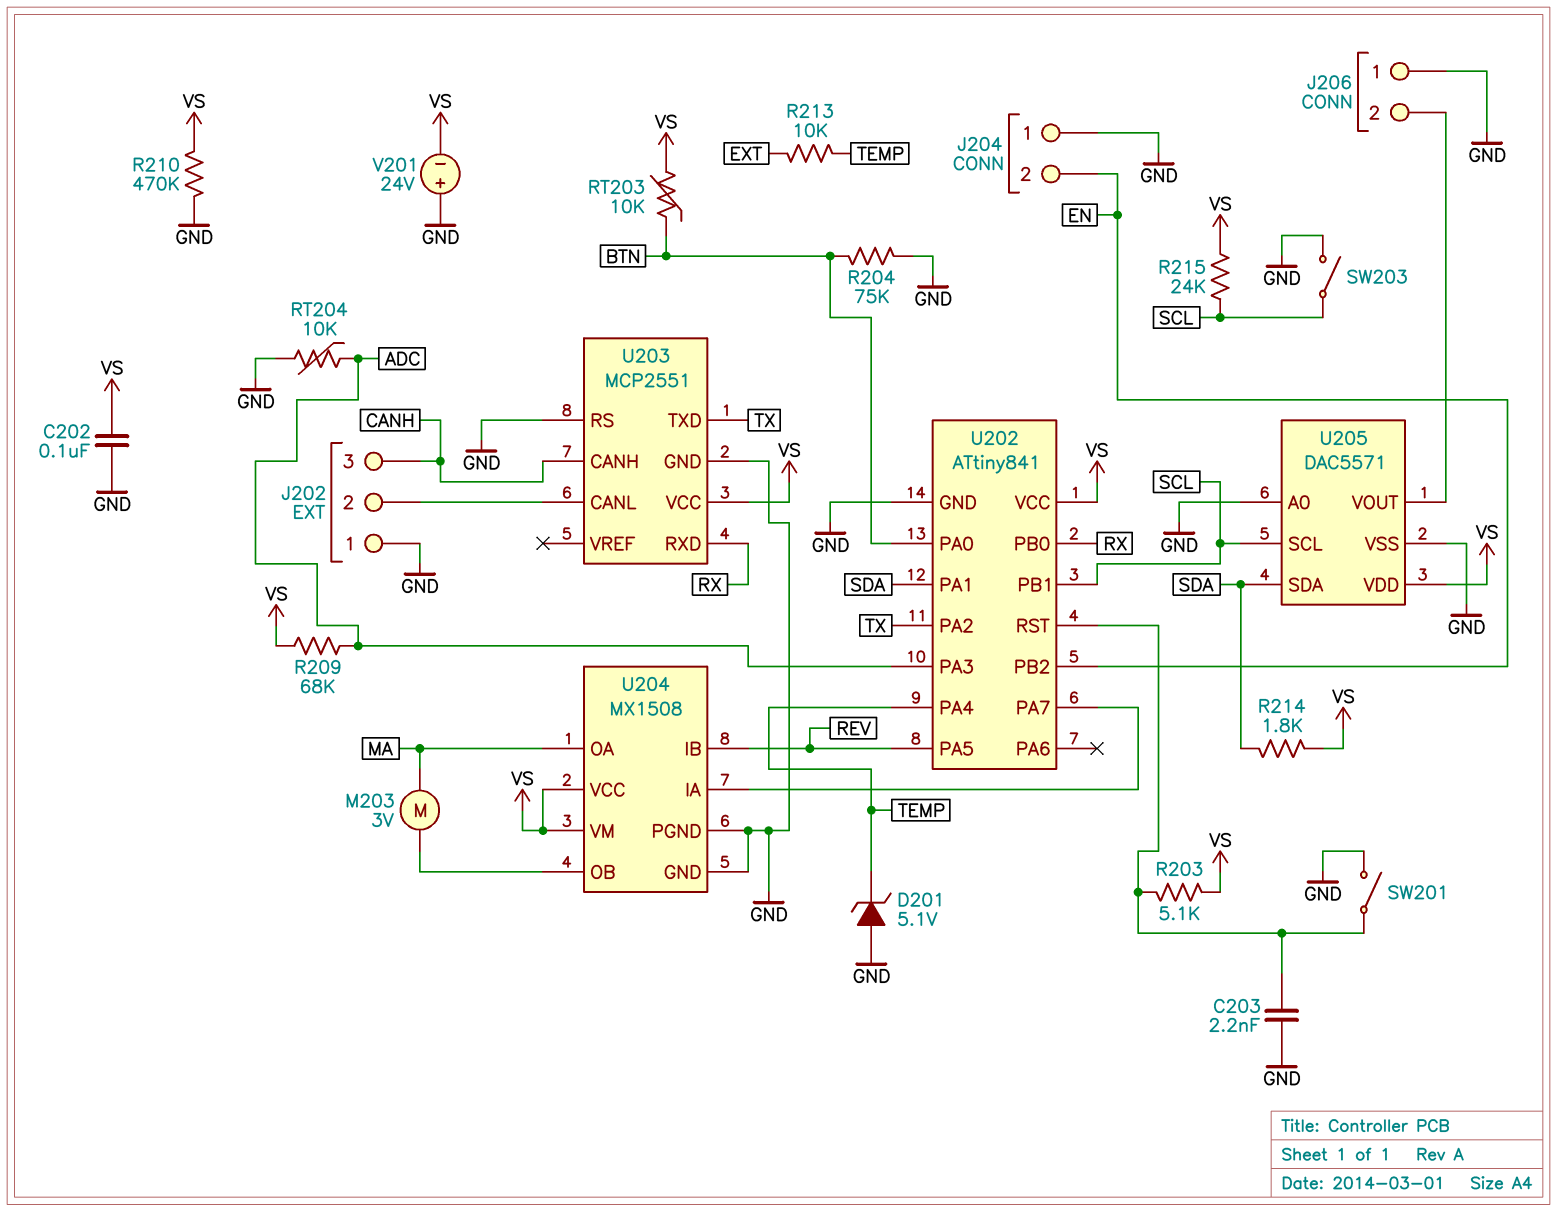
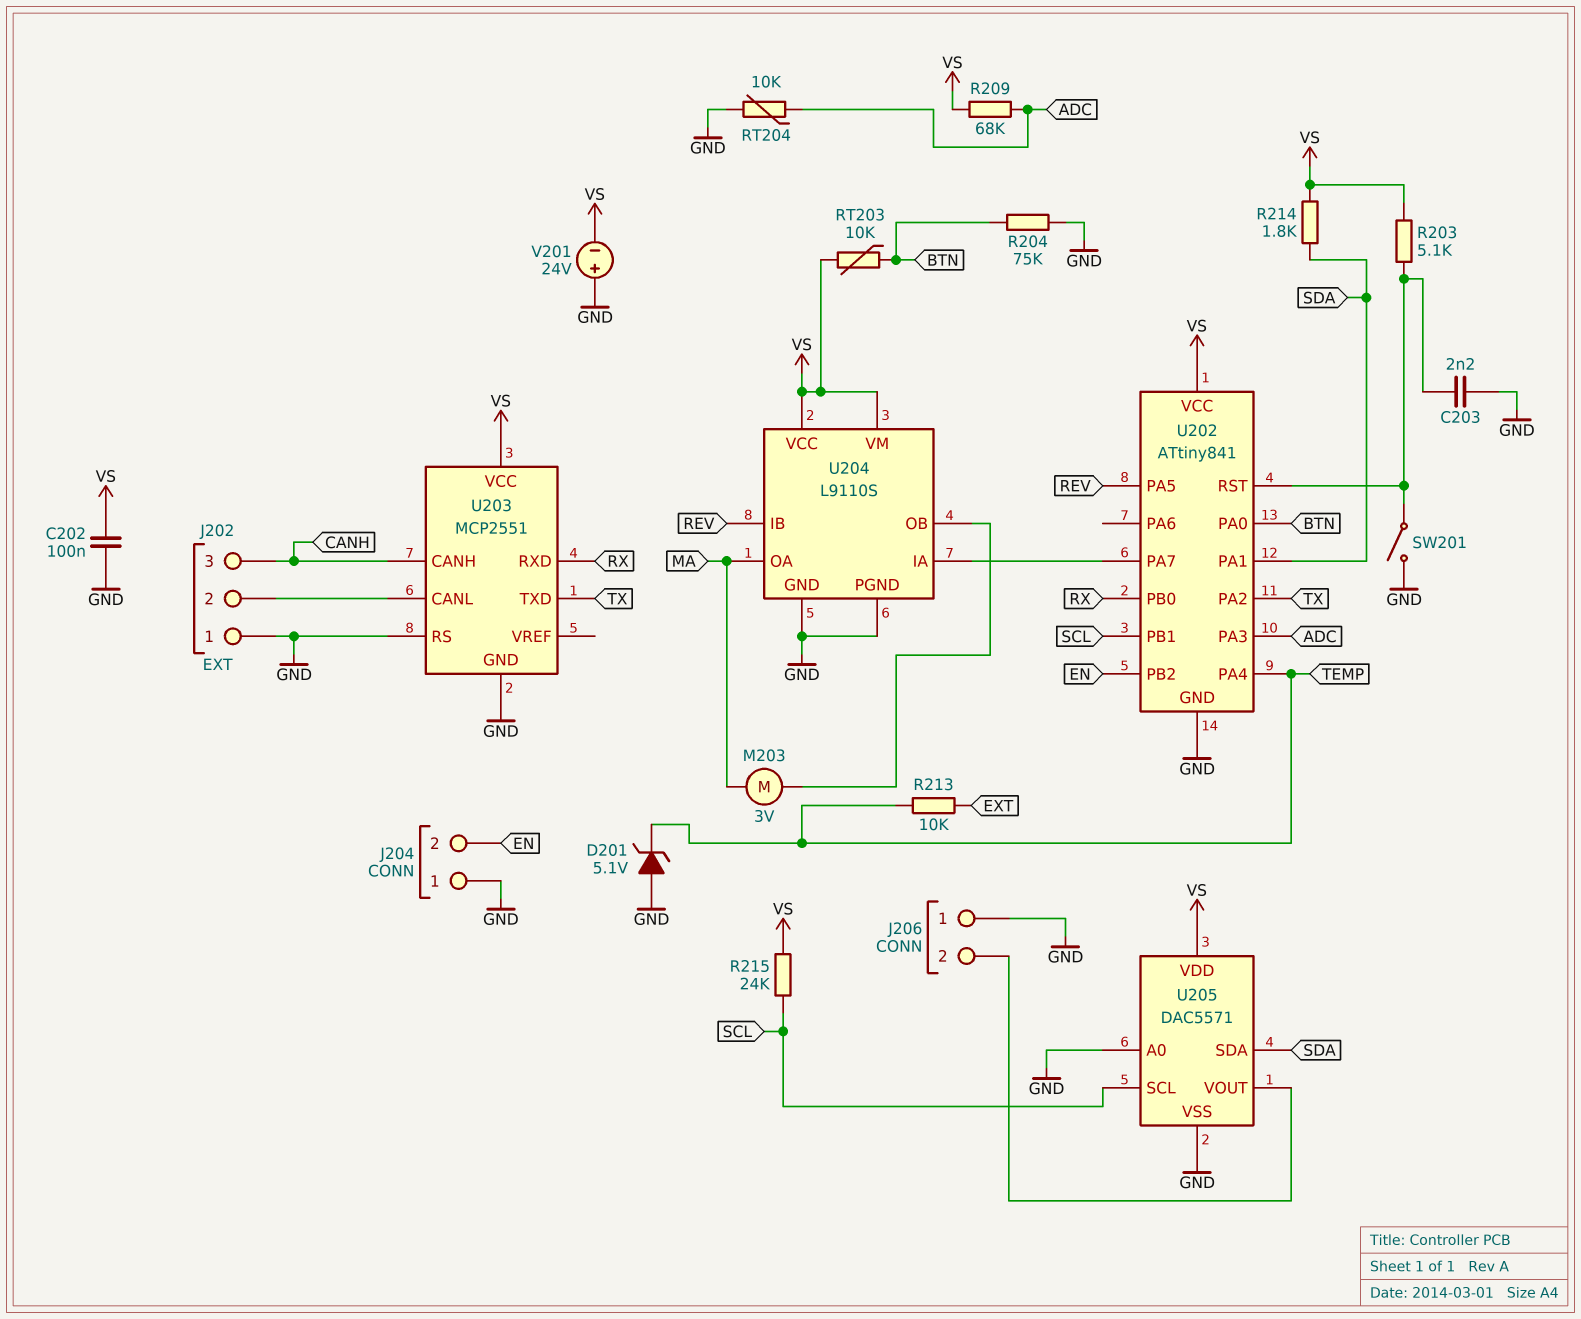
R210: 470k (GND, VS) -> none
SW203: switch (GND, SCL) -> none
U204: MX1508 -> L9110S

